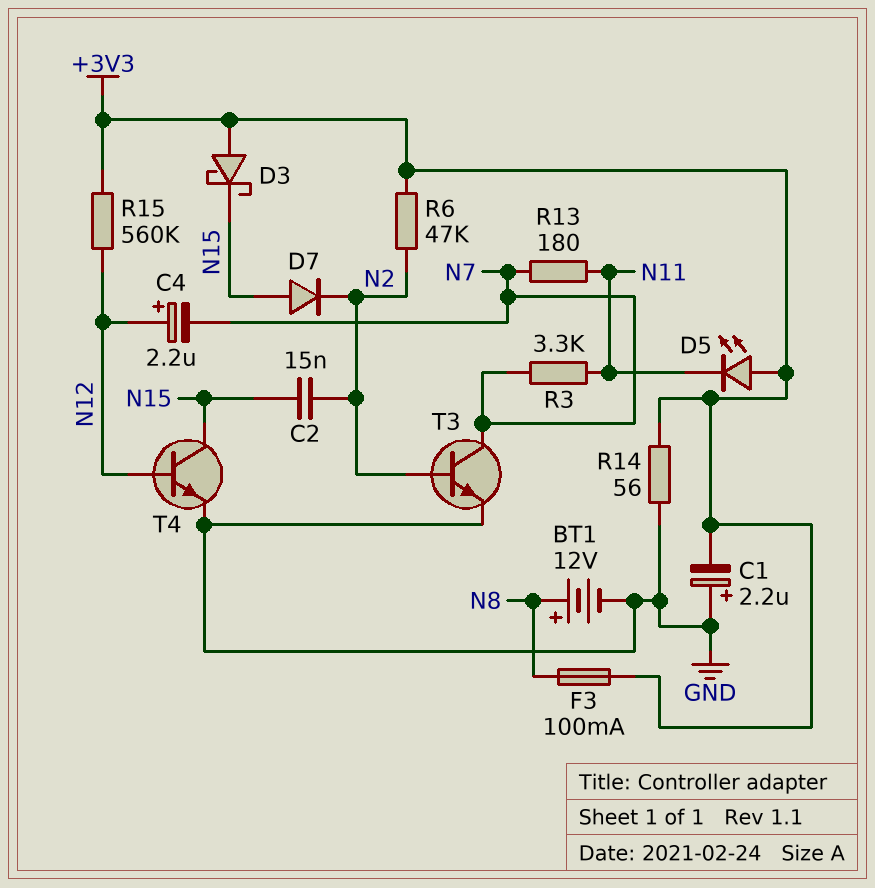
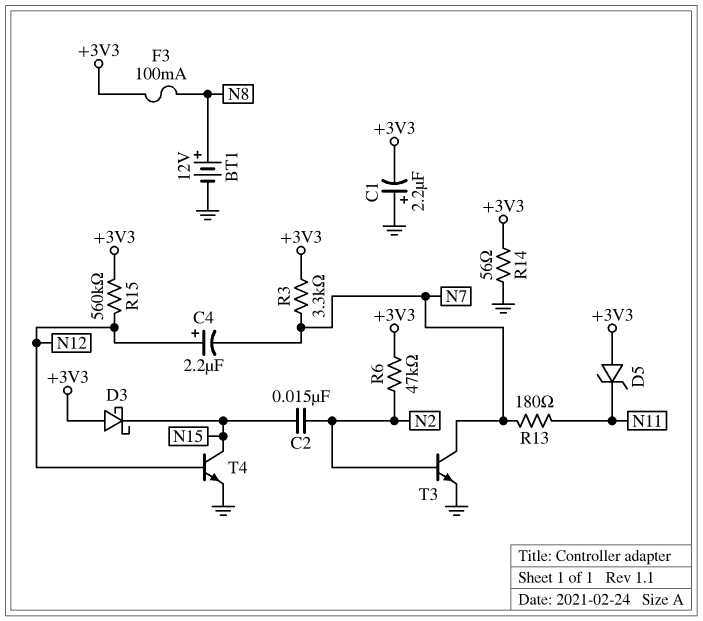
D5: LED (A +3V3, K N11) -> zener (A +3V3, K N11)
D7: diode (A N15, K N2) -> none
R3: 3.3k (N7, N11) -> 3.3k (+3V3, N7)

